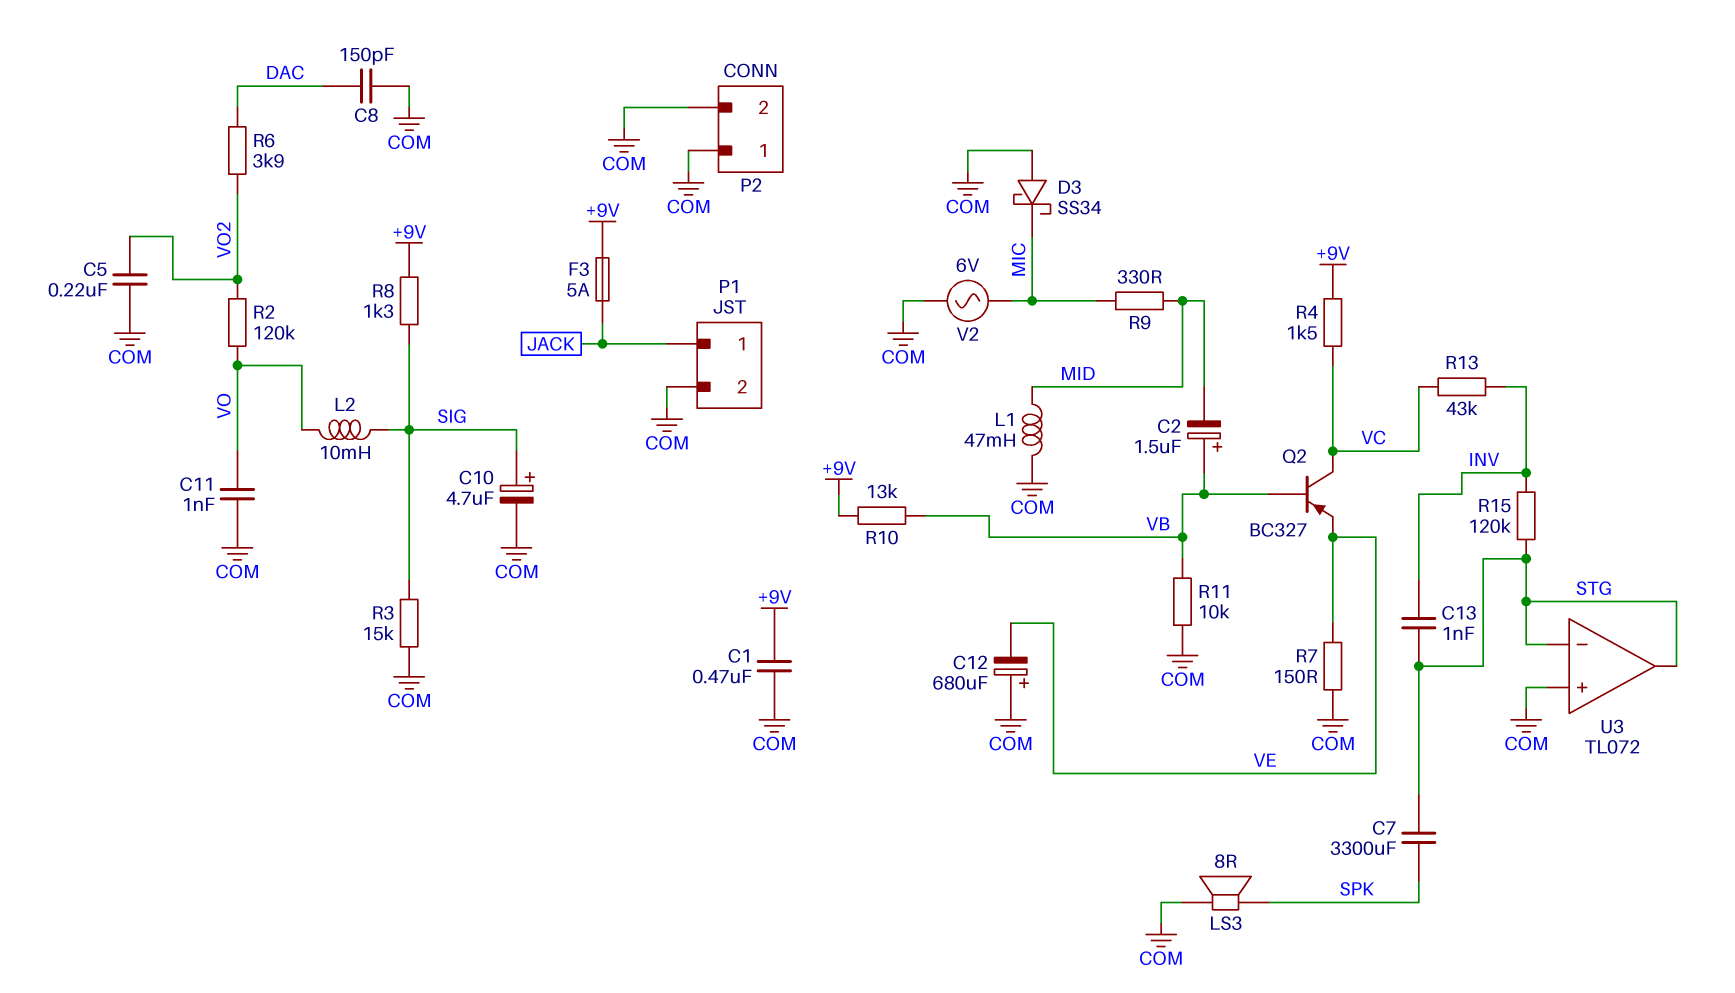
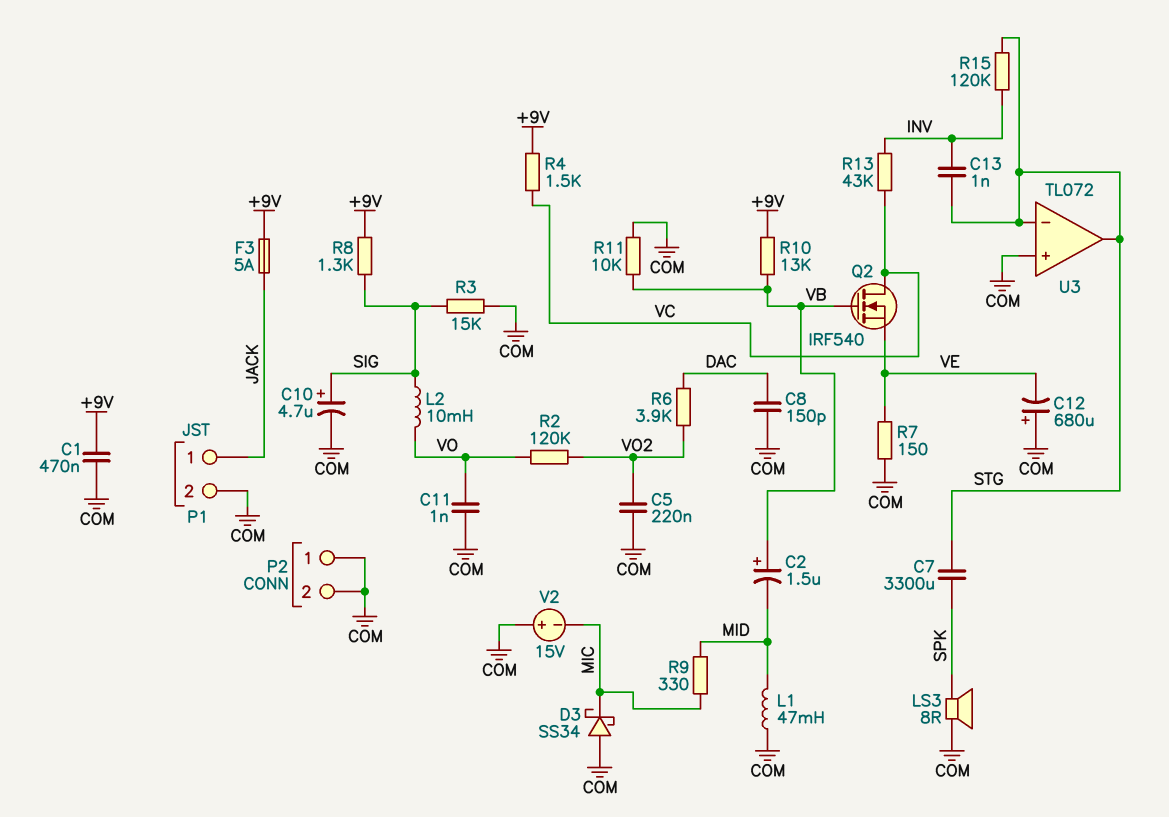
Q2: PNP BC327 (B VB, C VC, E VE) -> NMOS IRF540 (G VB, D VC, S VE)
V2: AC 6V (COM, MIC) -> 15V (plus COM, minus MIC)

